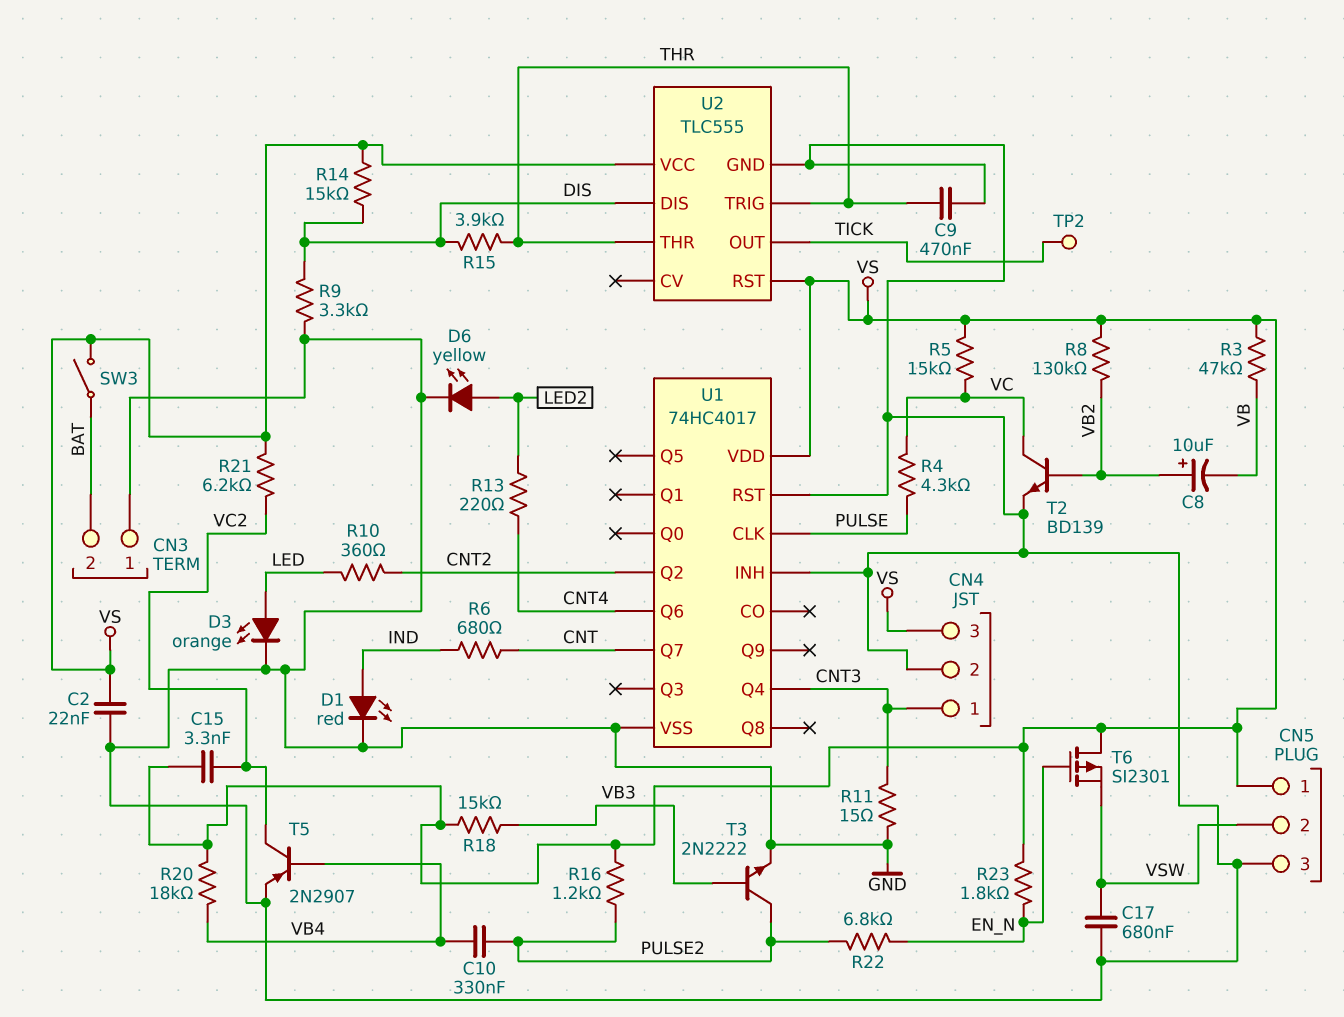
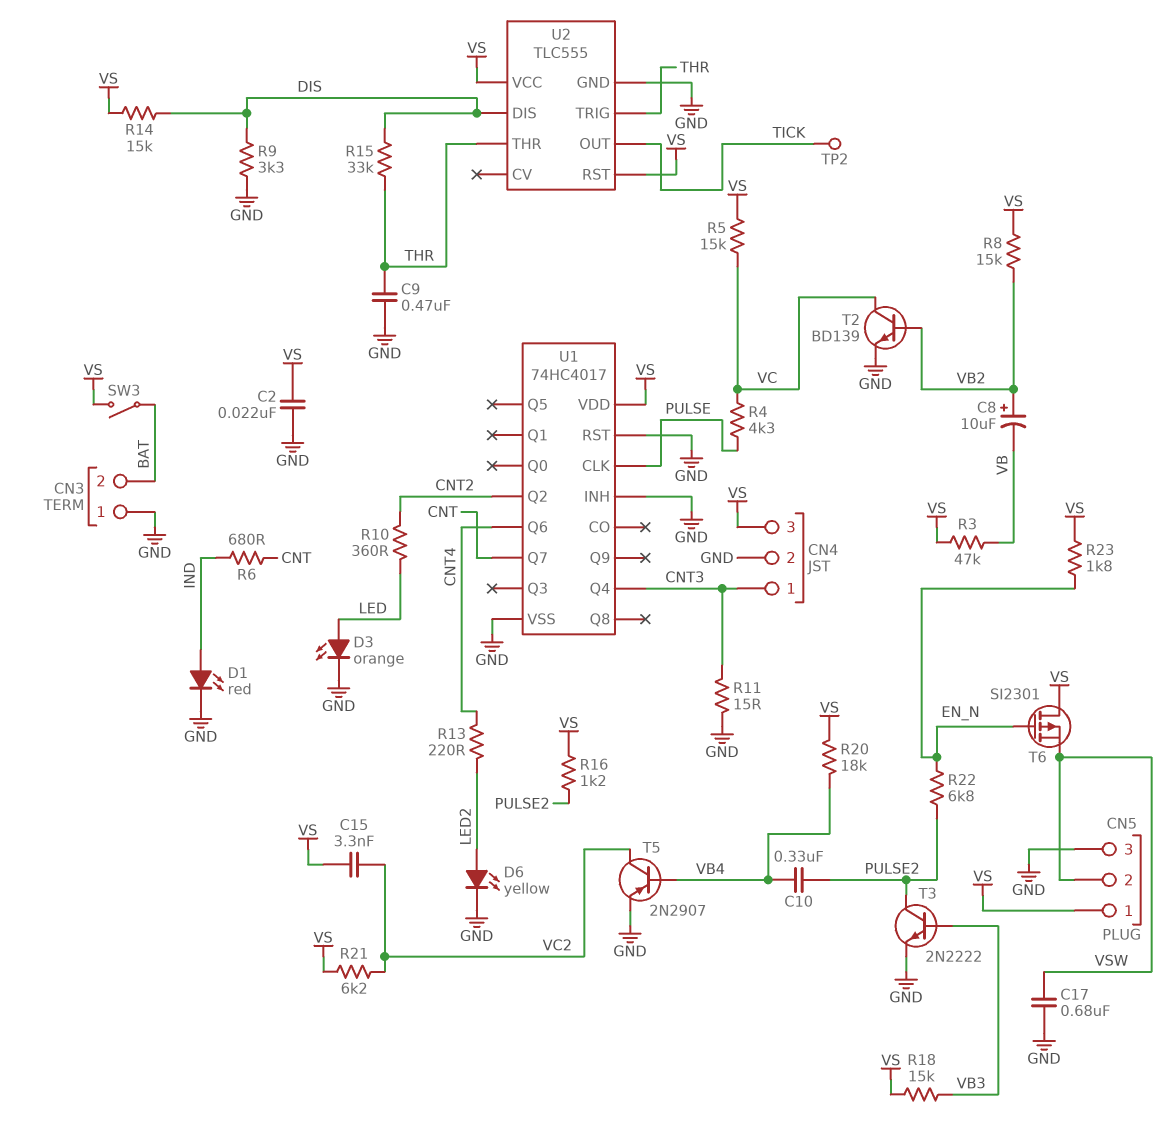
R8: 130k (VB2, VS) -> 15k (VB2, VS)
R15: 3.9k (DIS, THR) -> 33k (DIS, THR)

